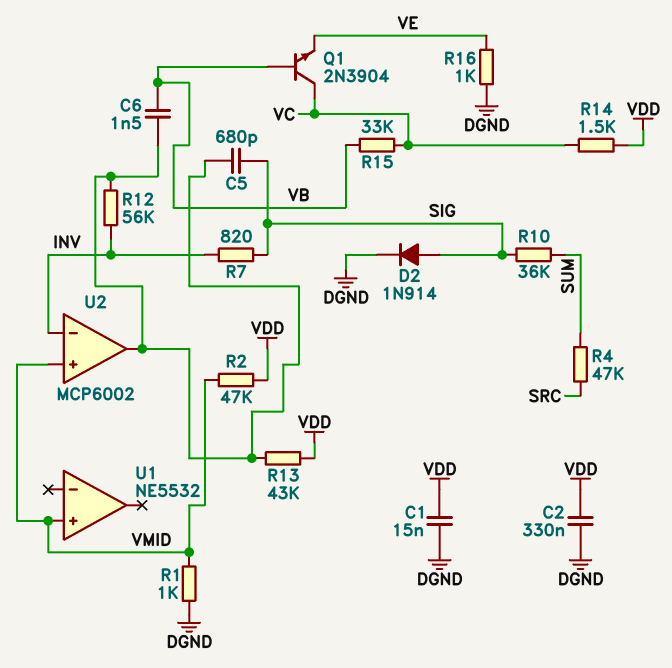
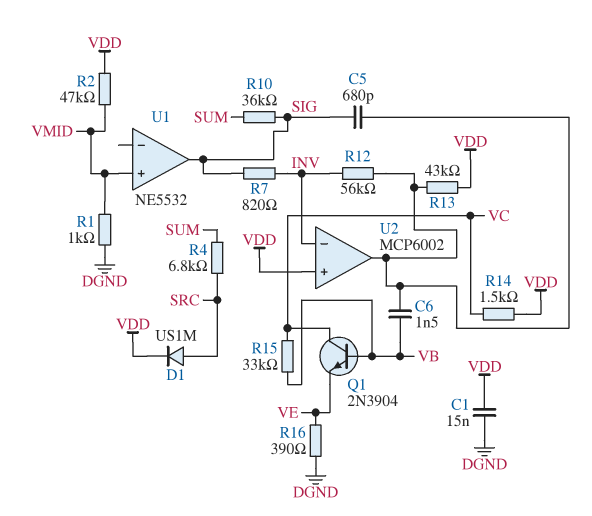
C2: 330nF (DGND, VDD) -> none
D1: none -> diode US1M (A SRC, K VDD)
D2: diode 1N914 (A SIG, K DGND) -> none
R4: 47k (SRC, SUM) -> 6.8k (SRC, SUM)
R16: 1k (DGND, VE) -> 390 (DGND, VE)
U1 pin out: none -> SIG
U2 pin in+: VMID -> VDD

